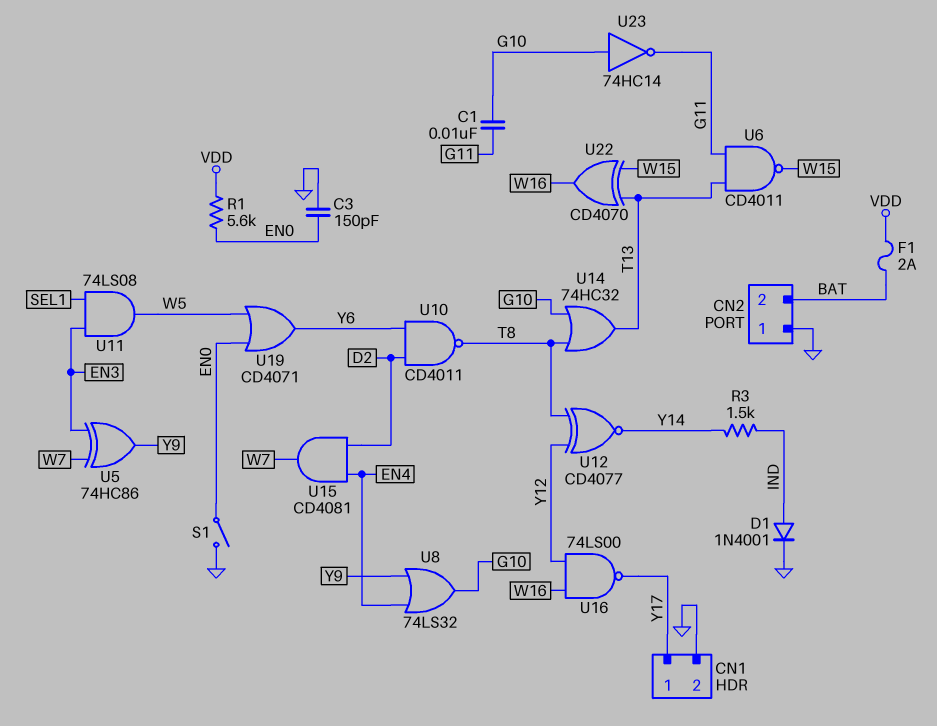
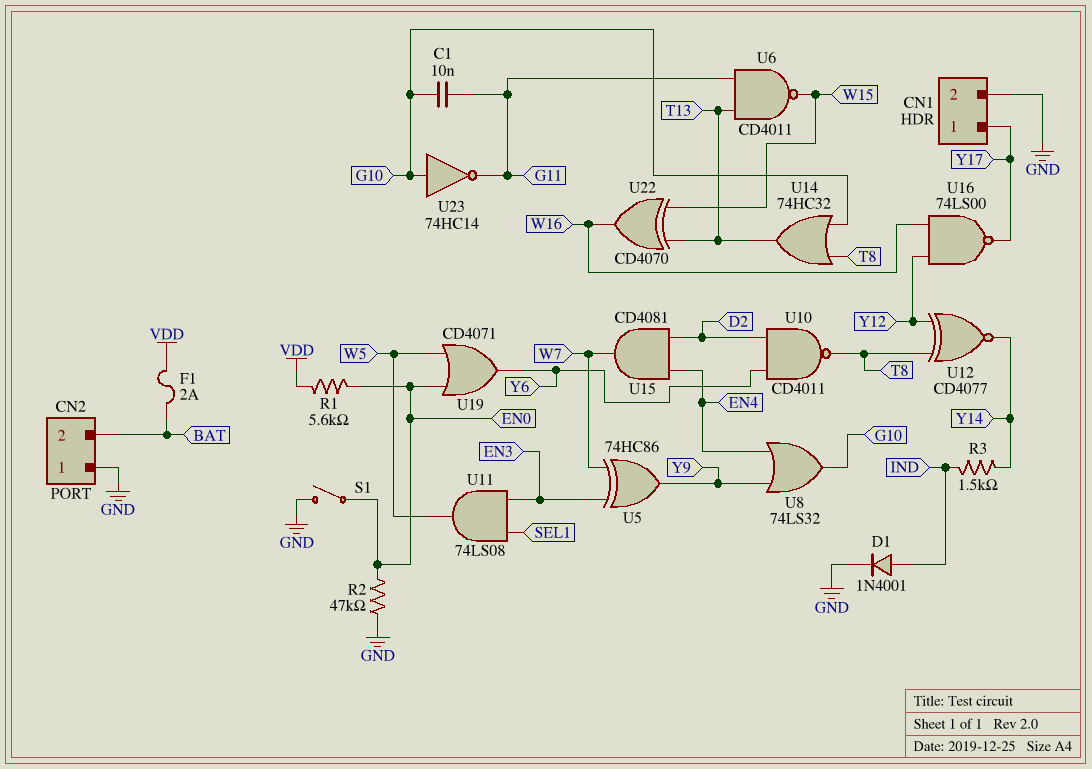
C3: 150pF (EN0, GND) -> none
R2: none -> 47k (EN0, GND)

